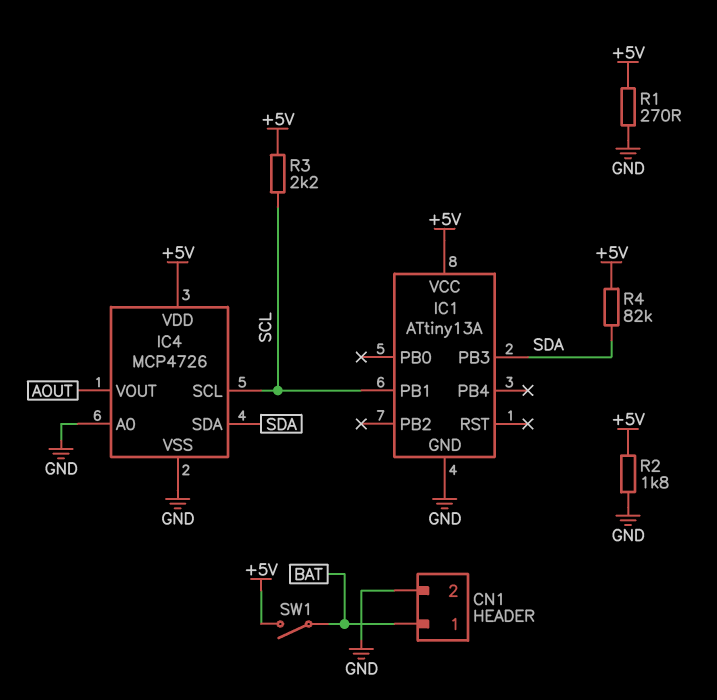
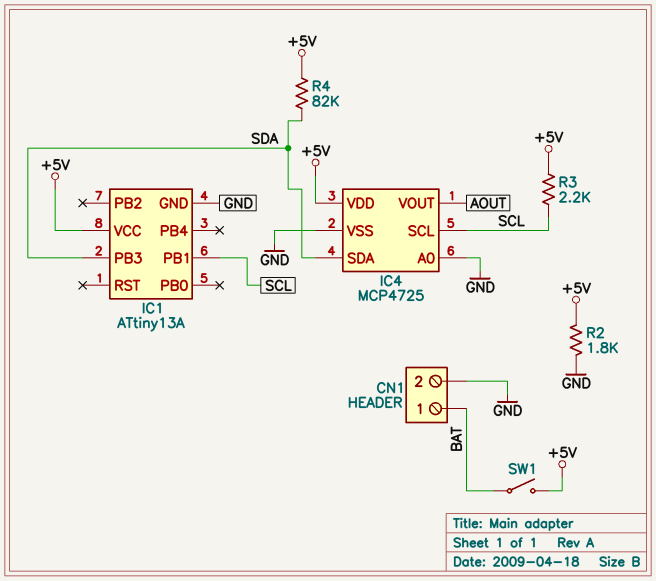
IC4: MCP4726 -> MCP4725
R1: 270 (+5V, GND) -> none

